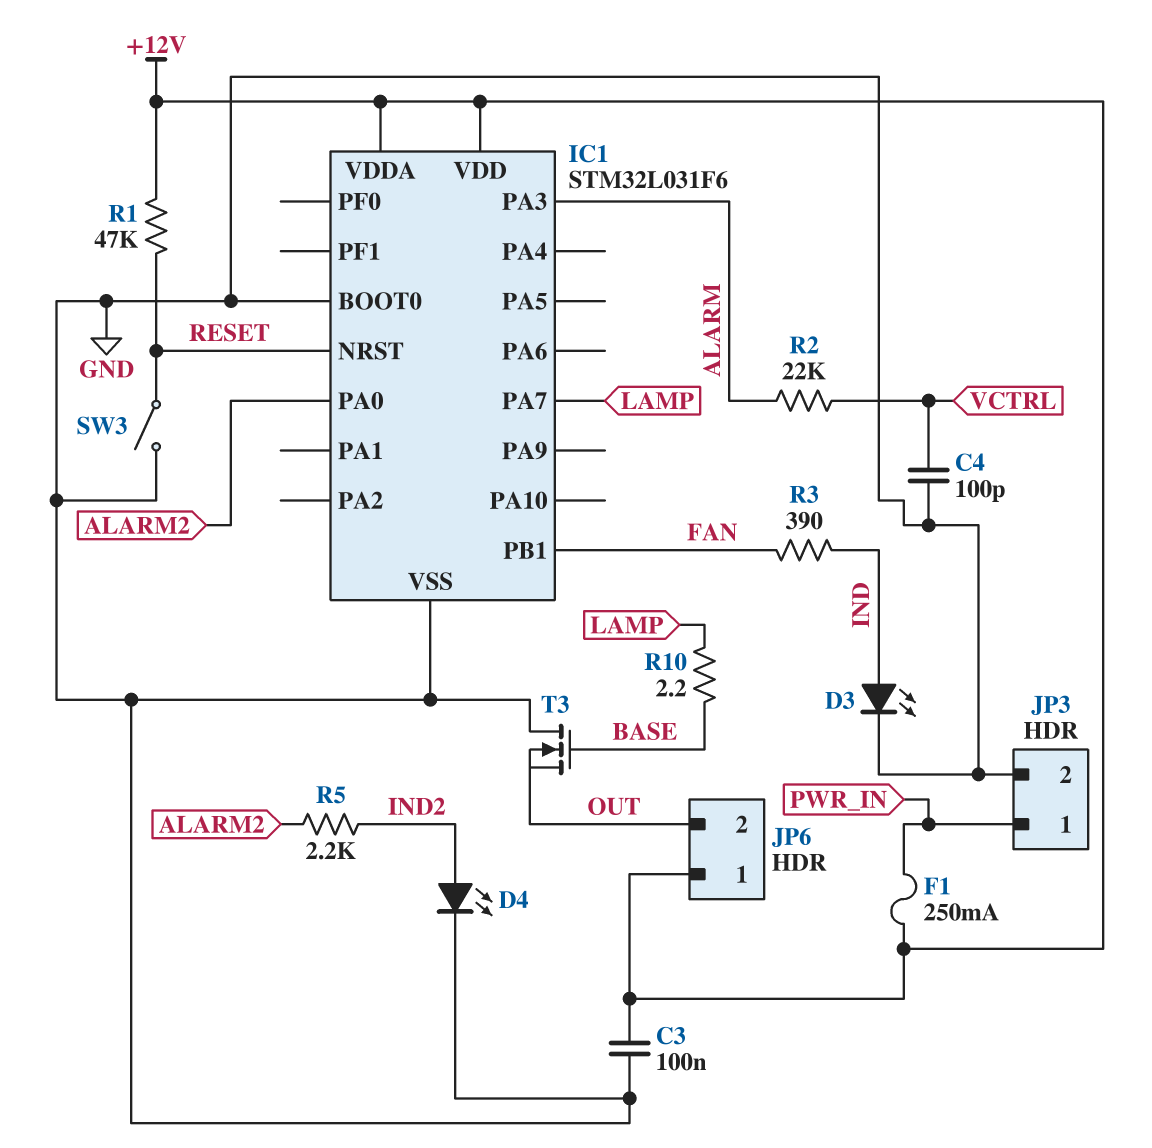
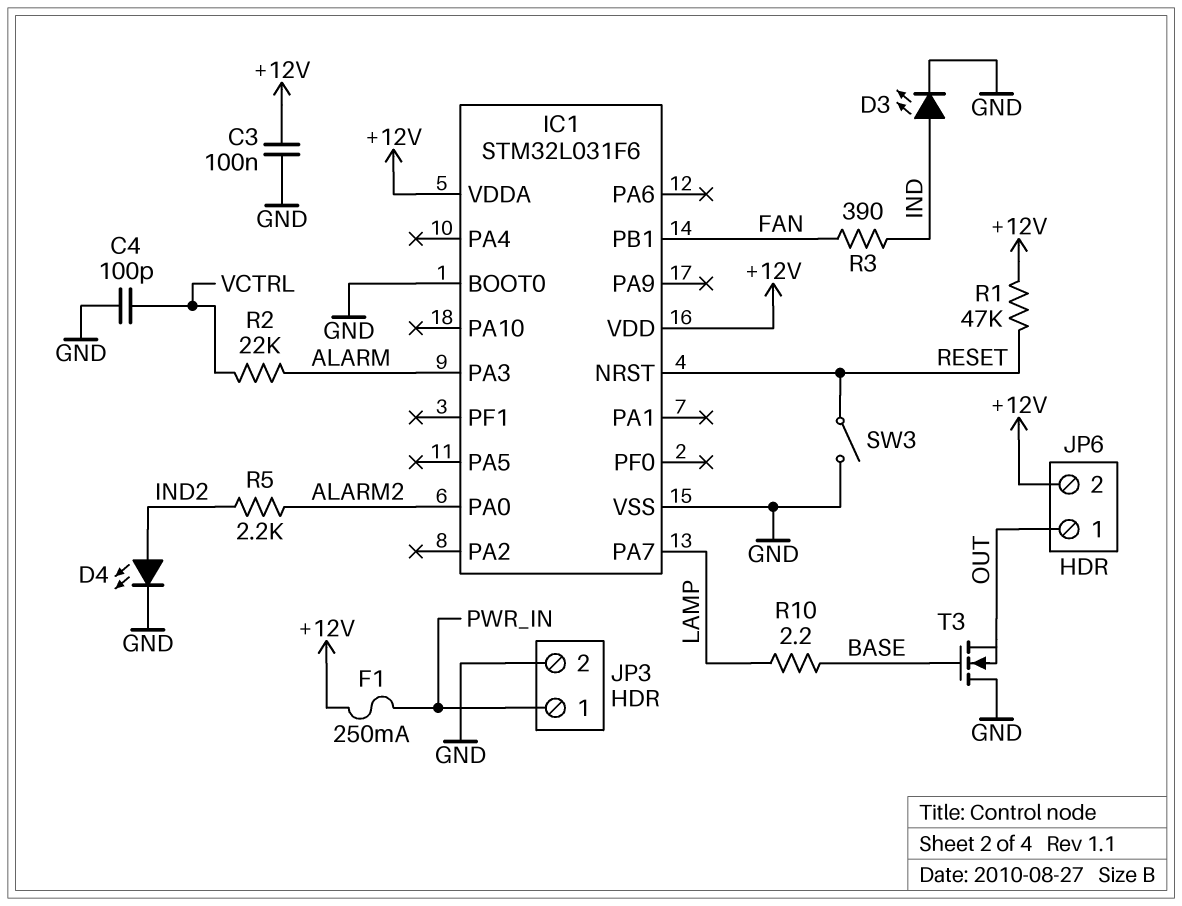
JP6 pin 1: +12V -> OUT
JP6 pin 2: OUT -> +12V

